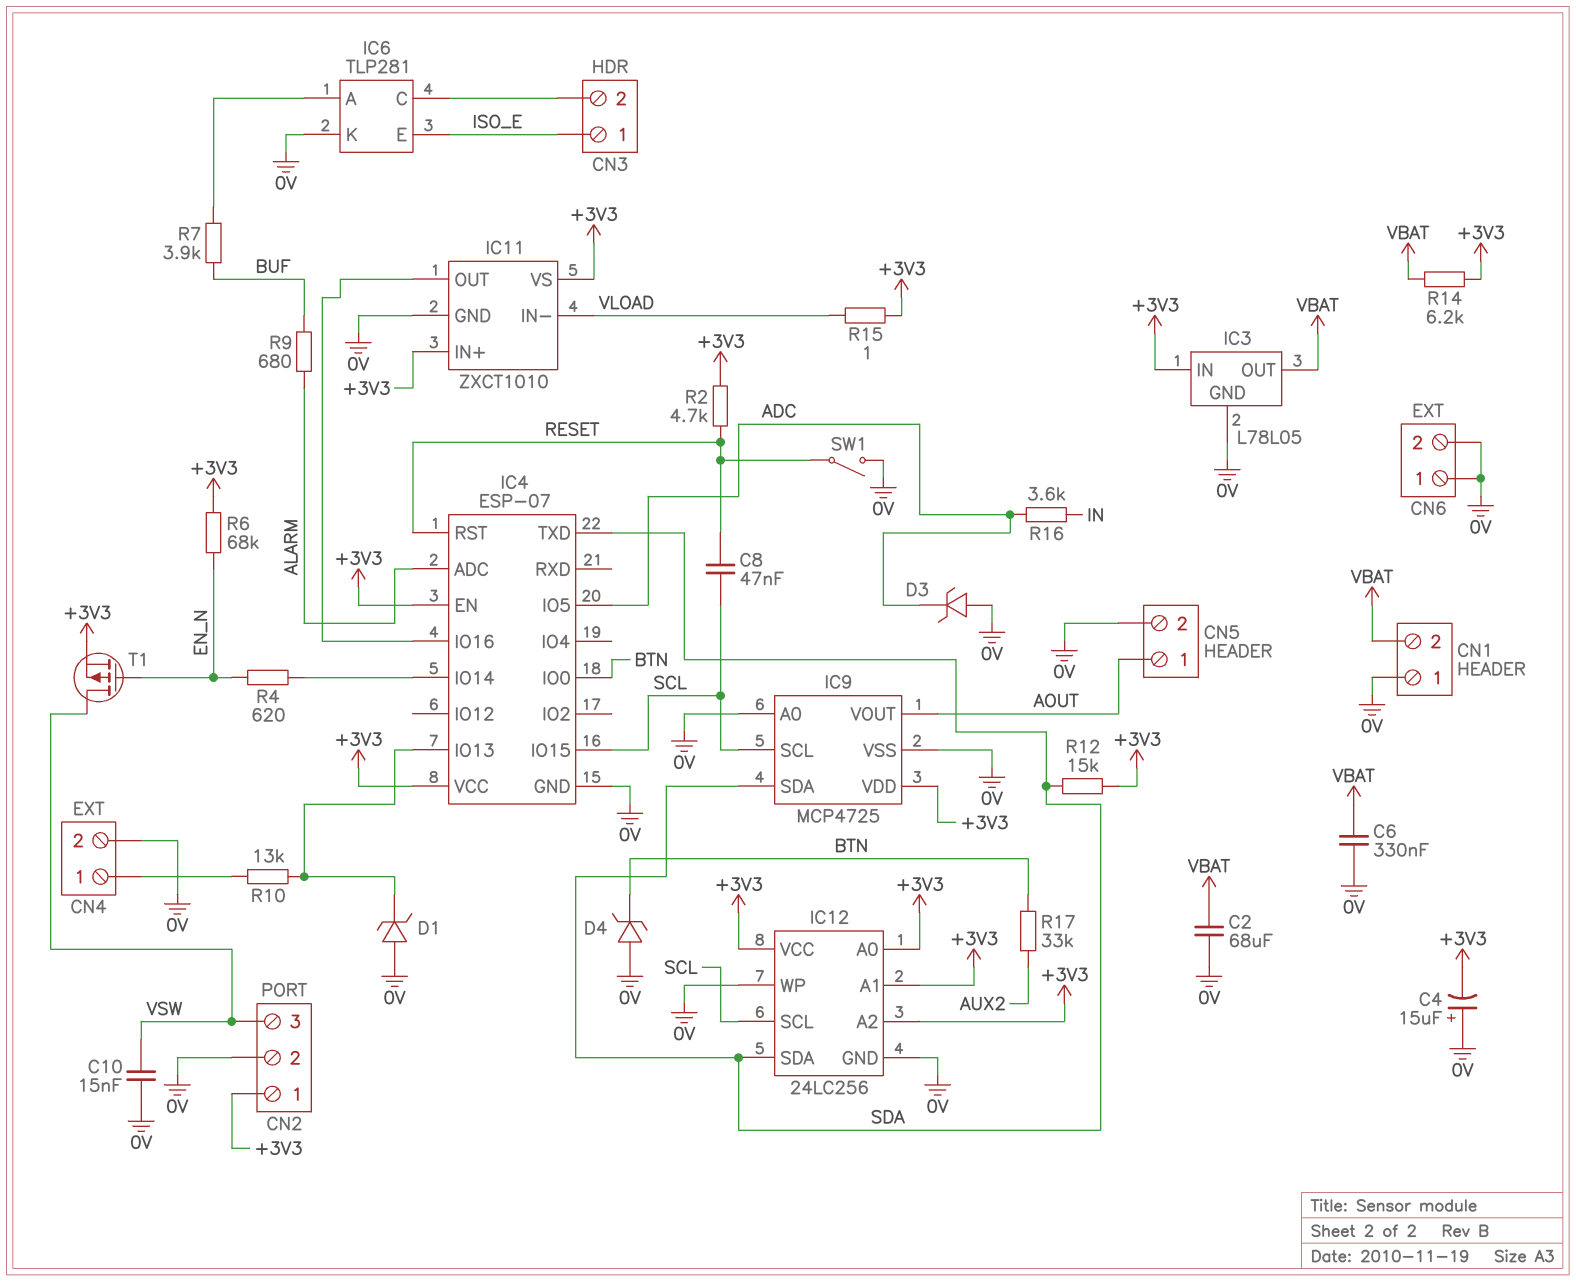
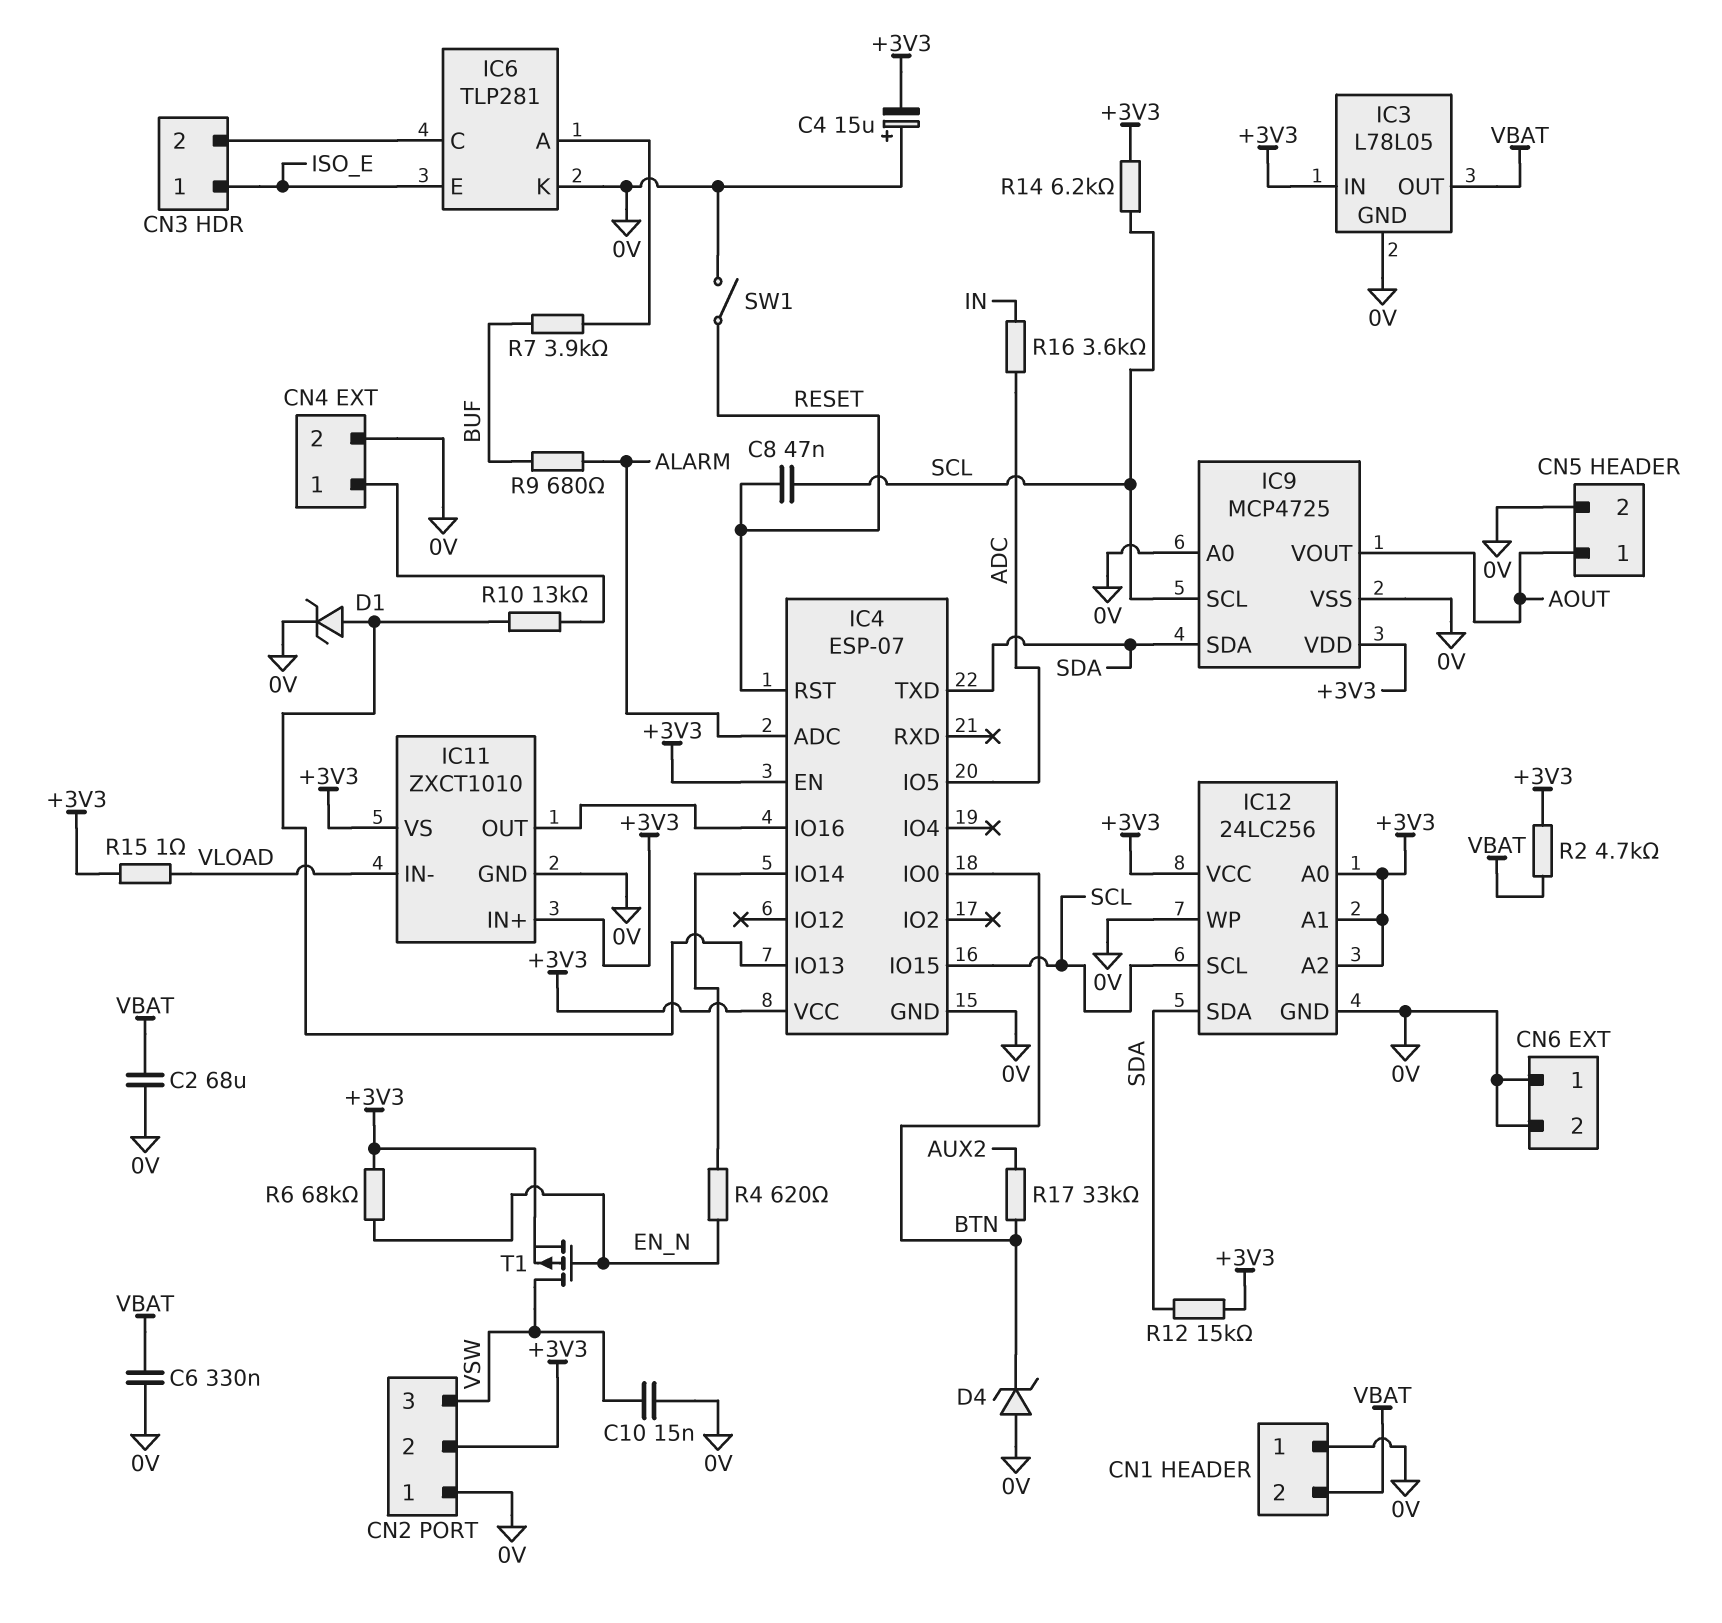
CN2 pin 1: +3V3 -> 0V
CN2 pin 2: 0V -> +3V3
D1: zener (A 0V, K IC4/IO13) -> zener (A IC4/IO13, K 0V)
D3: zener (A 0V, K ADC) -> none
R2: 4.7k (+3V3, RESET) -> 4.7k (+3V3, VBAT)
R14: 6.2k (+3V3, VBAT) -> 6.2k (+3V3, SCL)

